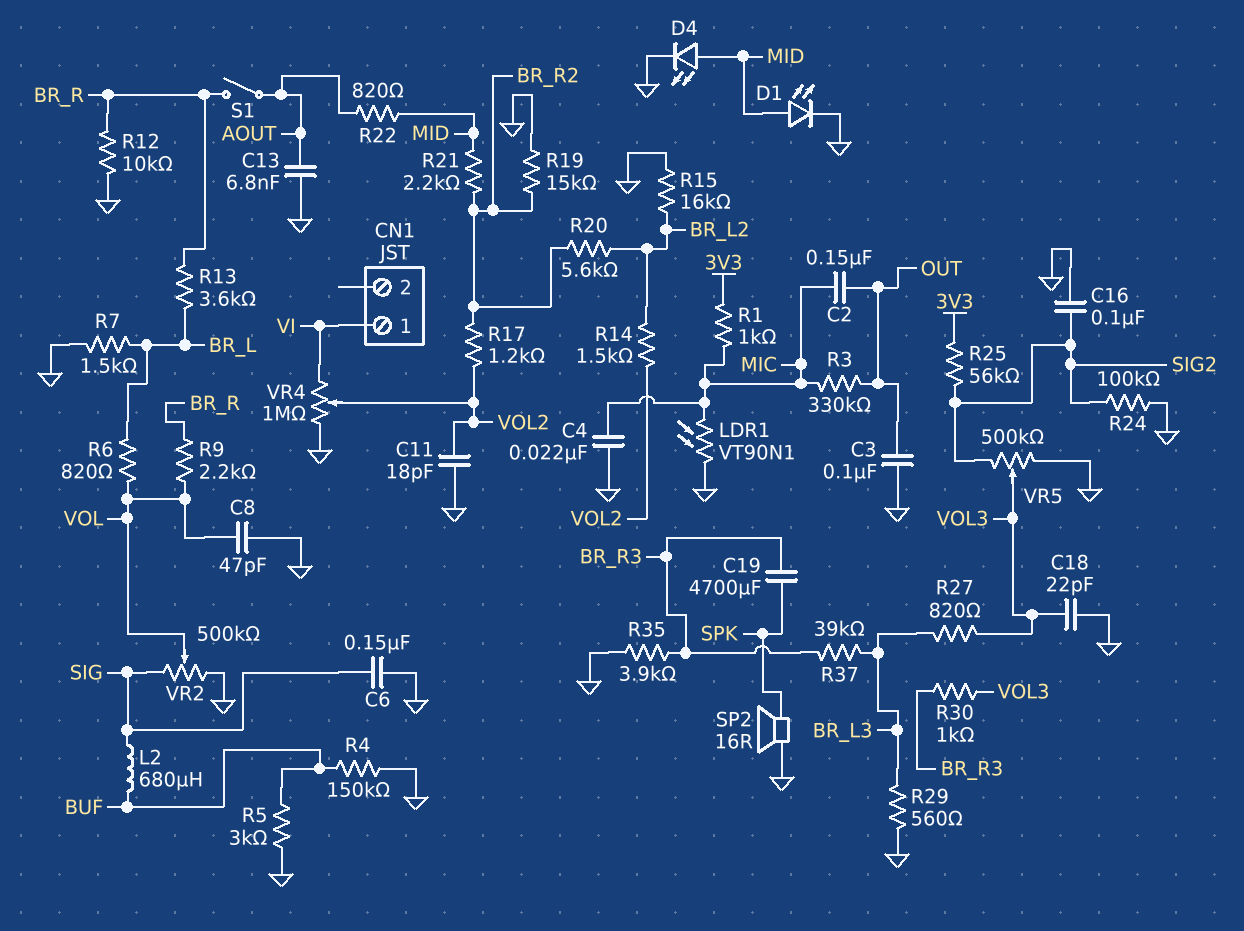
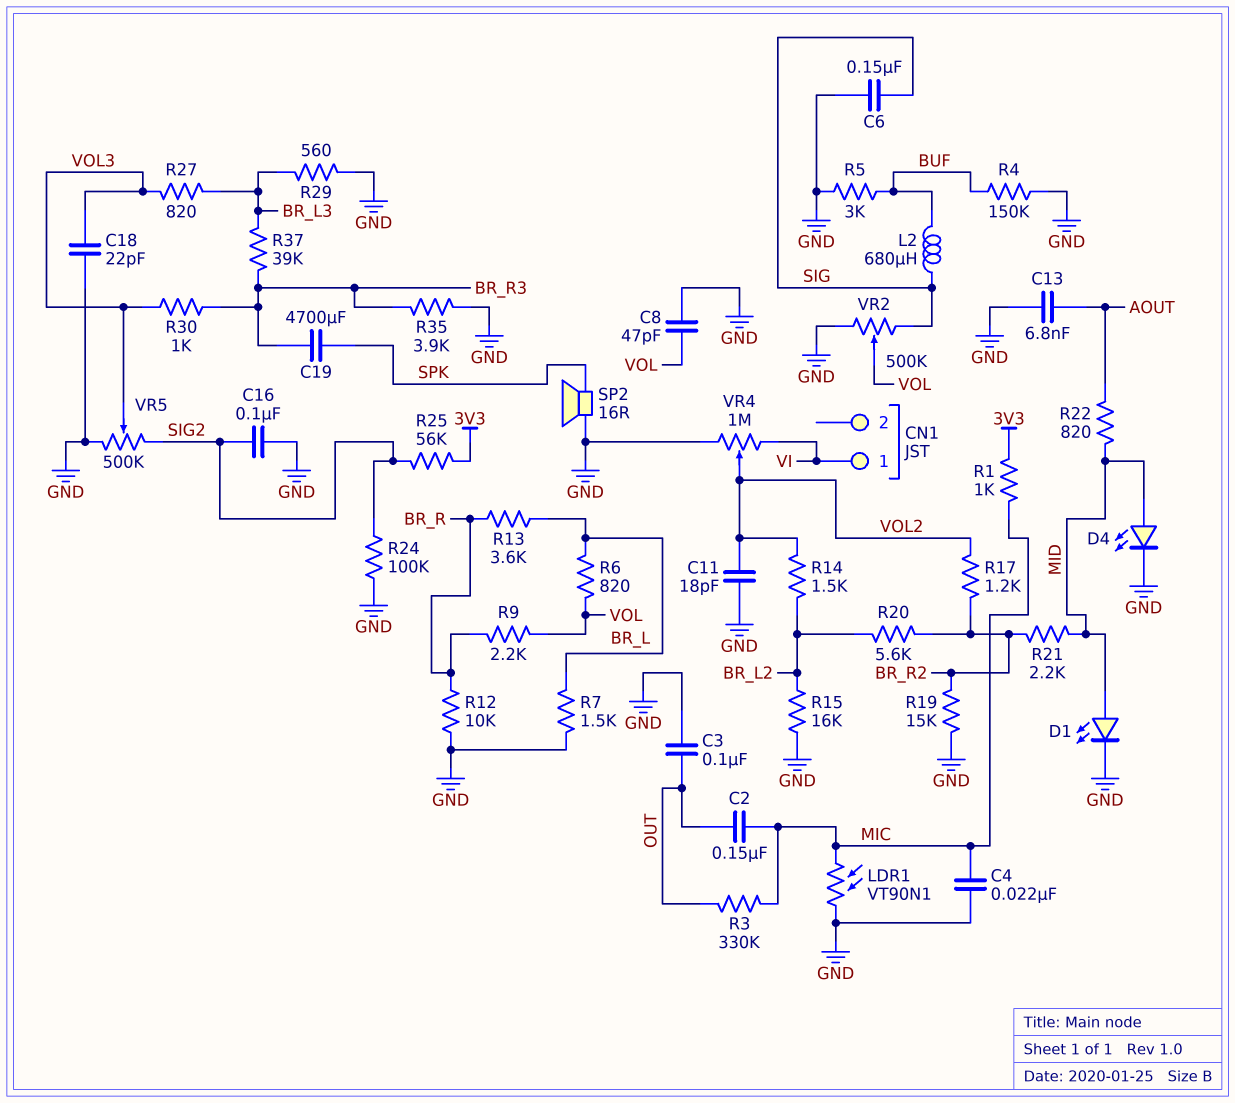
S1: switch (AOUT, BR_R) -> none

